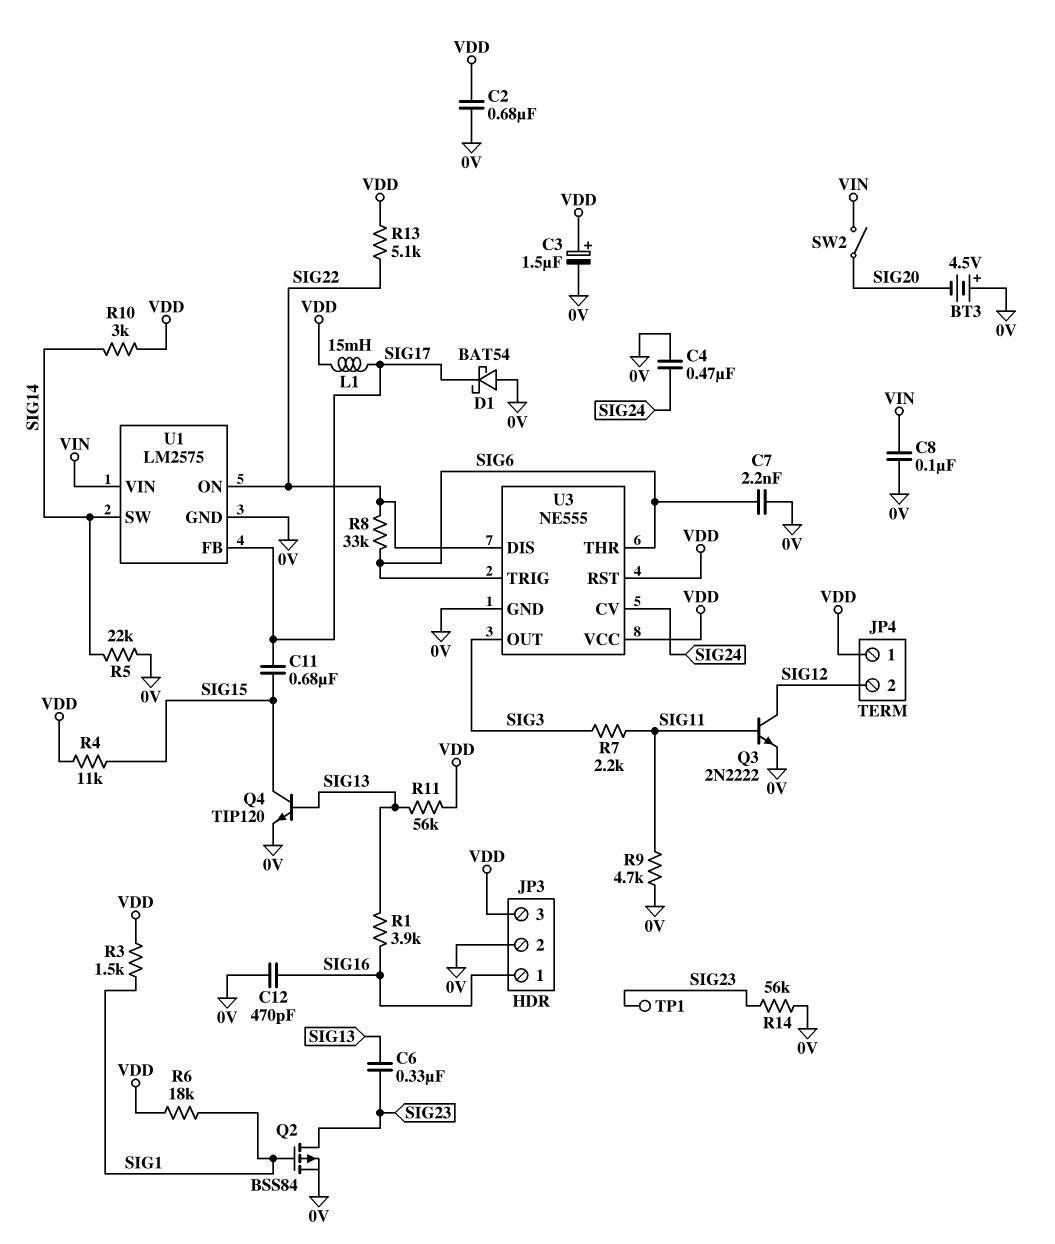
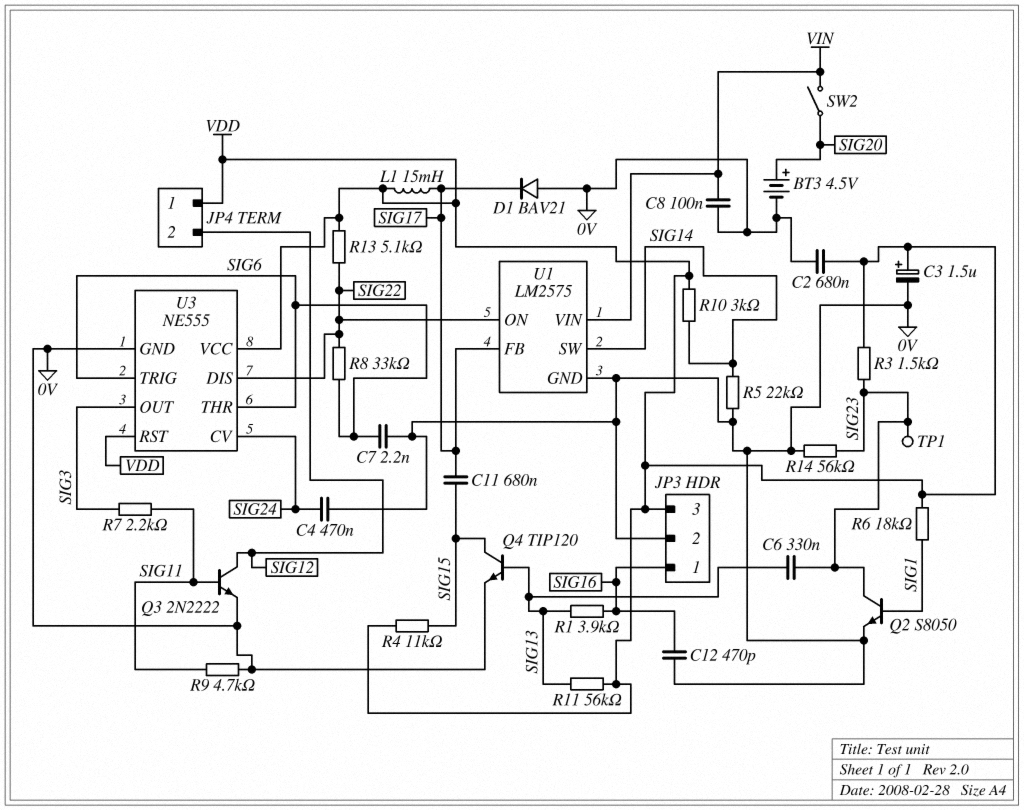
BT3: 4.5V (plus 0V, minus SIG20) -> 4.5V (plus SIG20, minus 0V)
D1: schottky BAT54 (A 0V, K SIG17) -> diode BAV21 (A 0V, K SIG17)
Q2: PMOS BSS84 (G SIG1, D SIG23, S 0V) -> NPN S8050 (B SIG1, C SIG23, E 0V)
R3: 1.5k (SIG1, VDD) -> 1.5k (SIG23, VDD)

